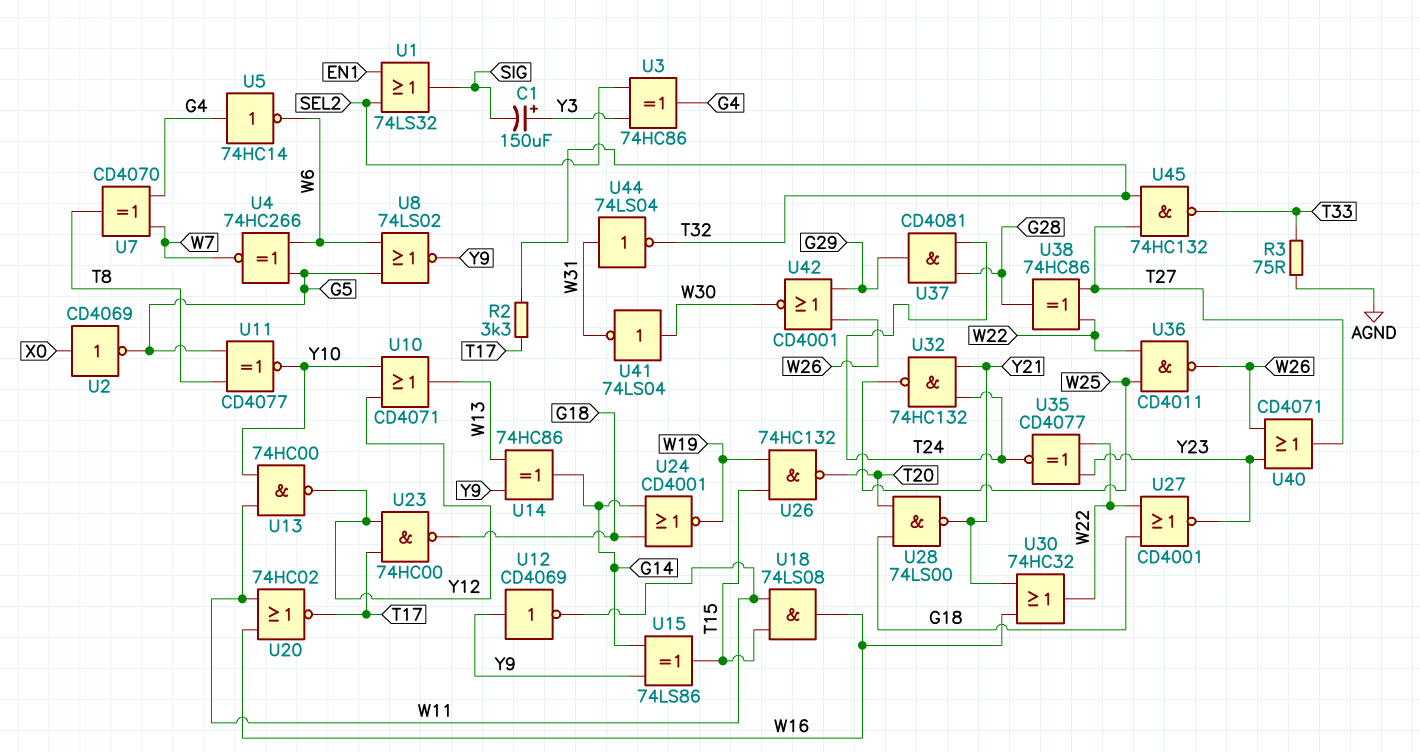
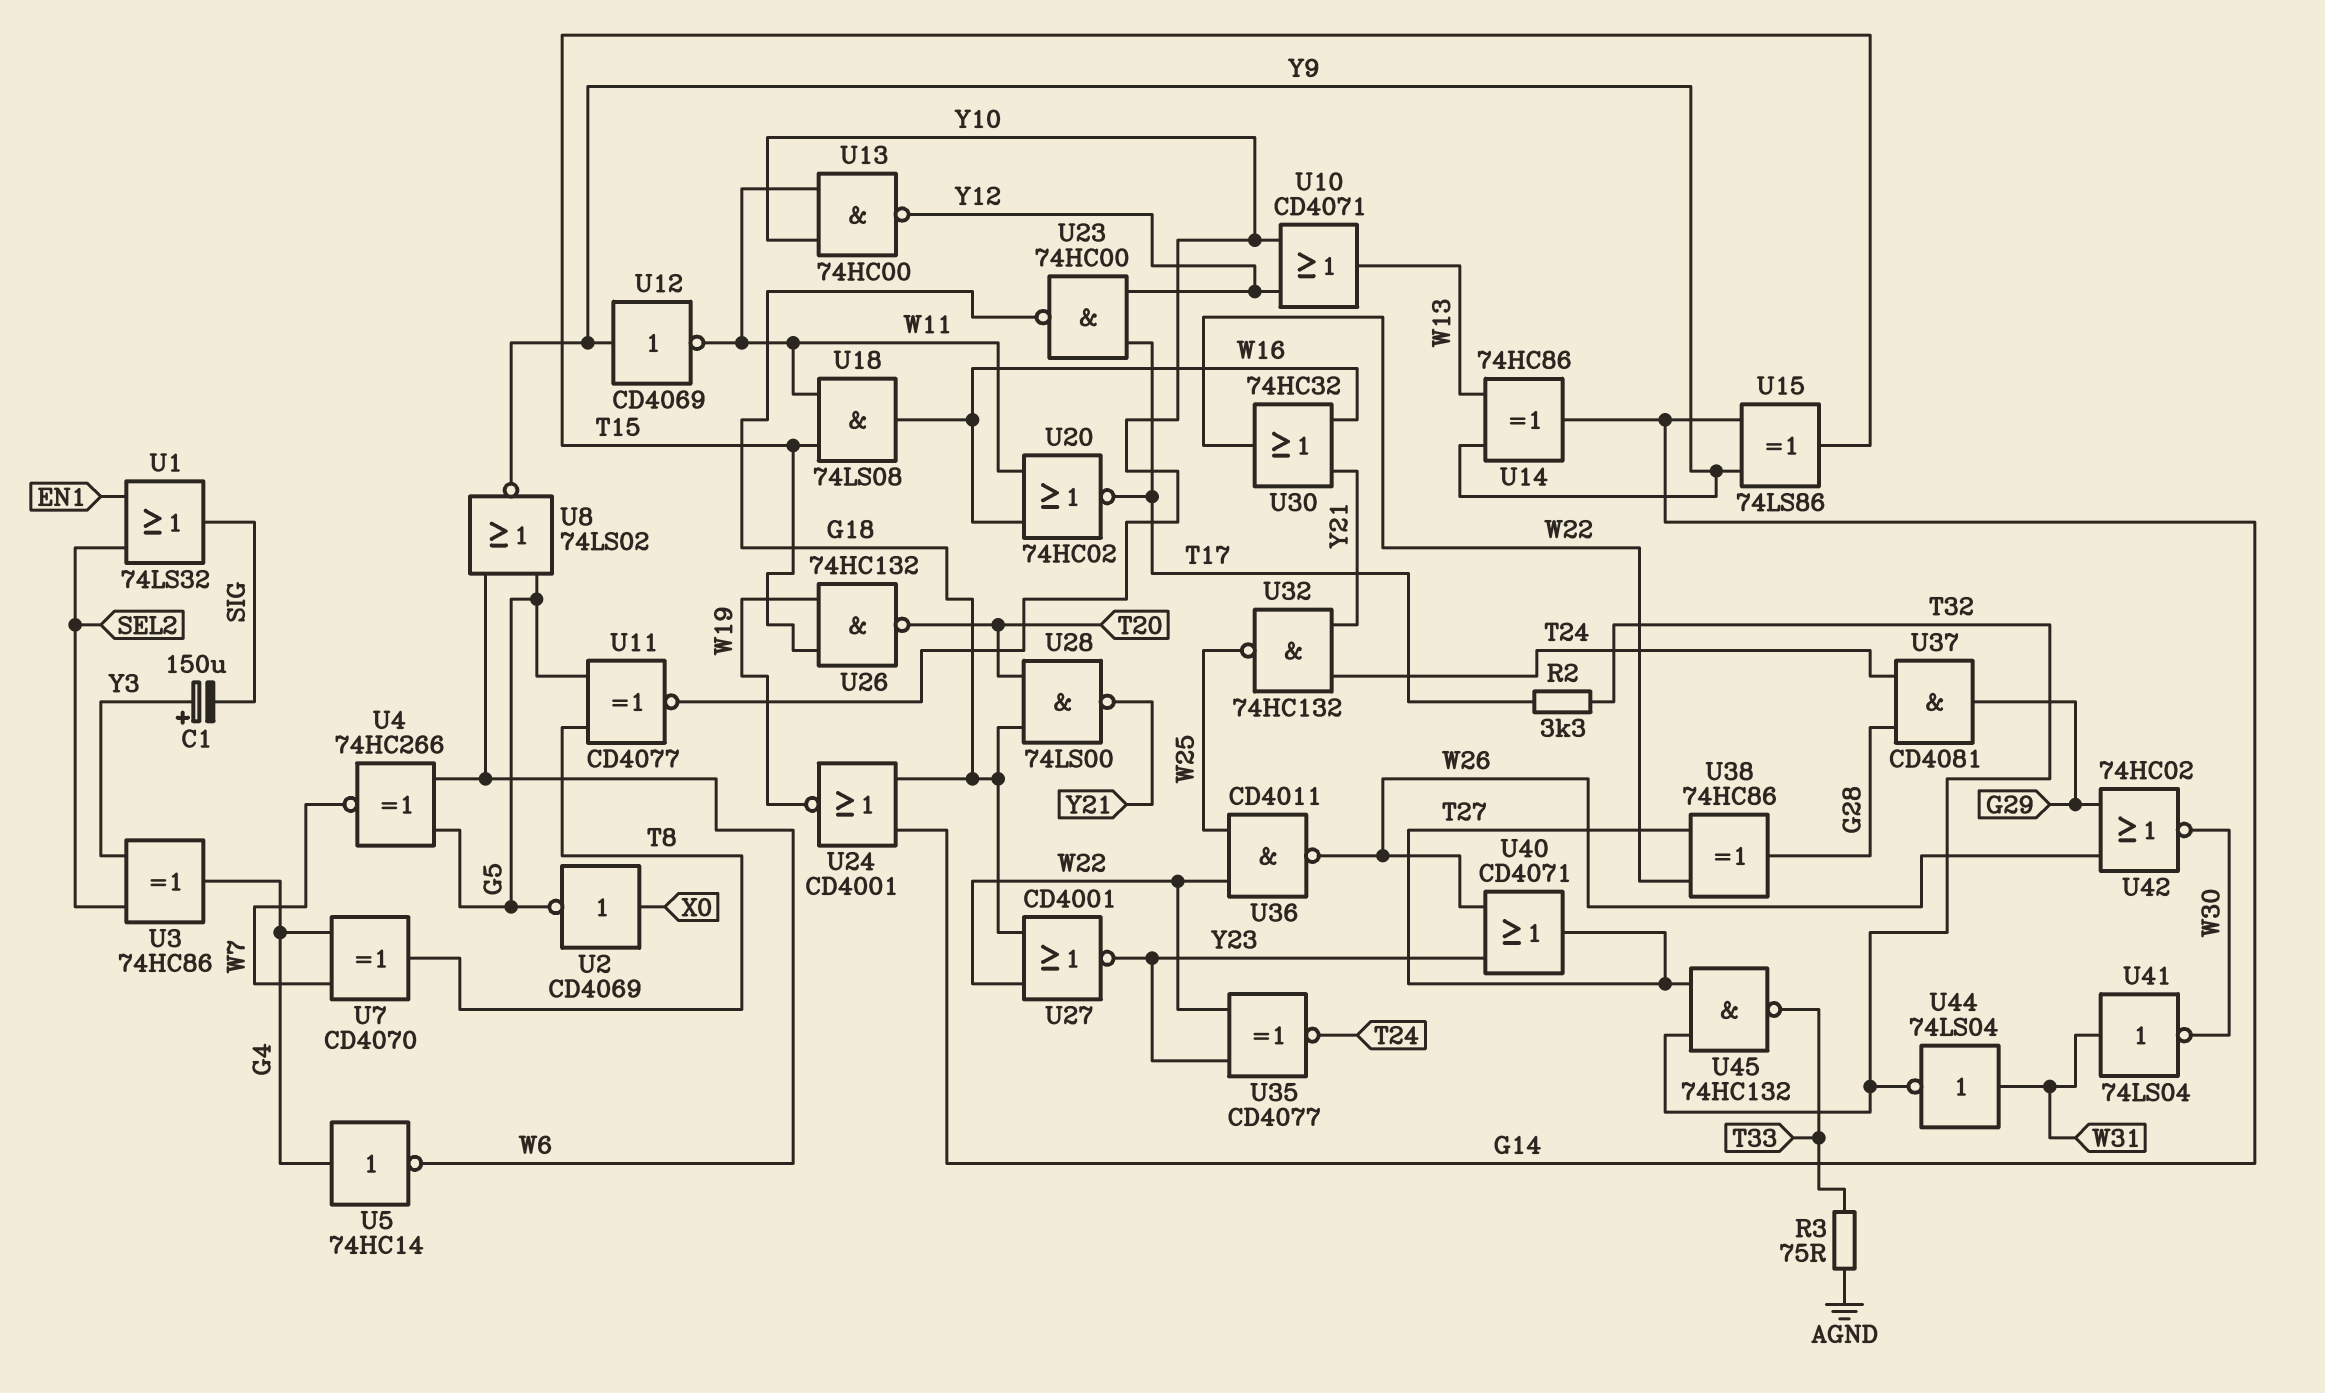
U41: NOT 74LS04 (in W30, out W31) -> NOT 74LS04 (in W31, out W30)
U42: NOR CD4001 (in G29, in W26, out W30) -> NOR 74HC02 (in G29, in W26, out W30)

